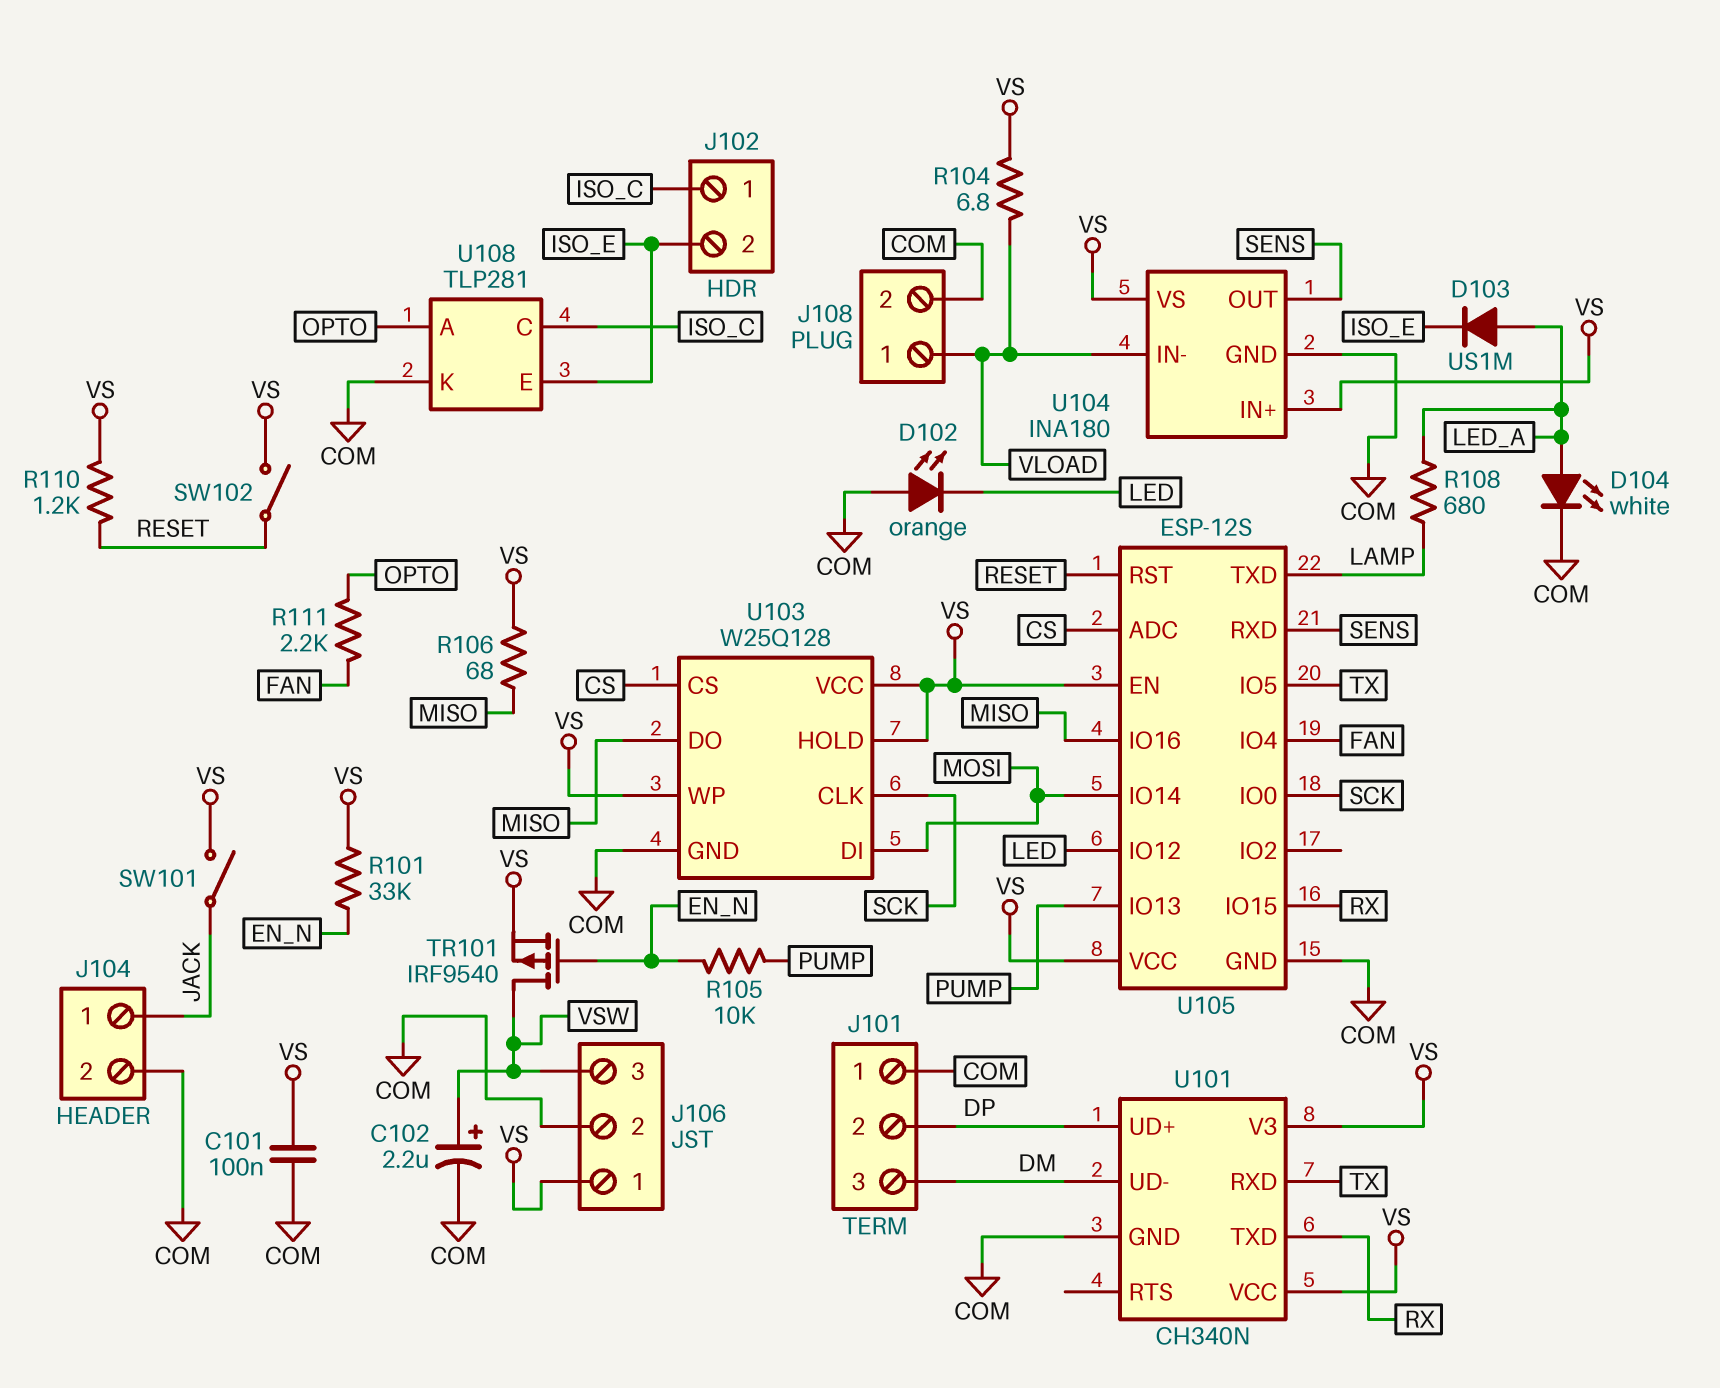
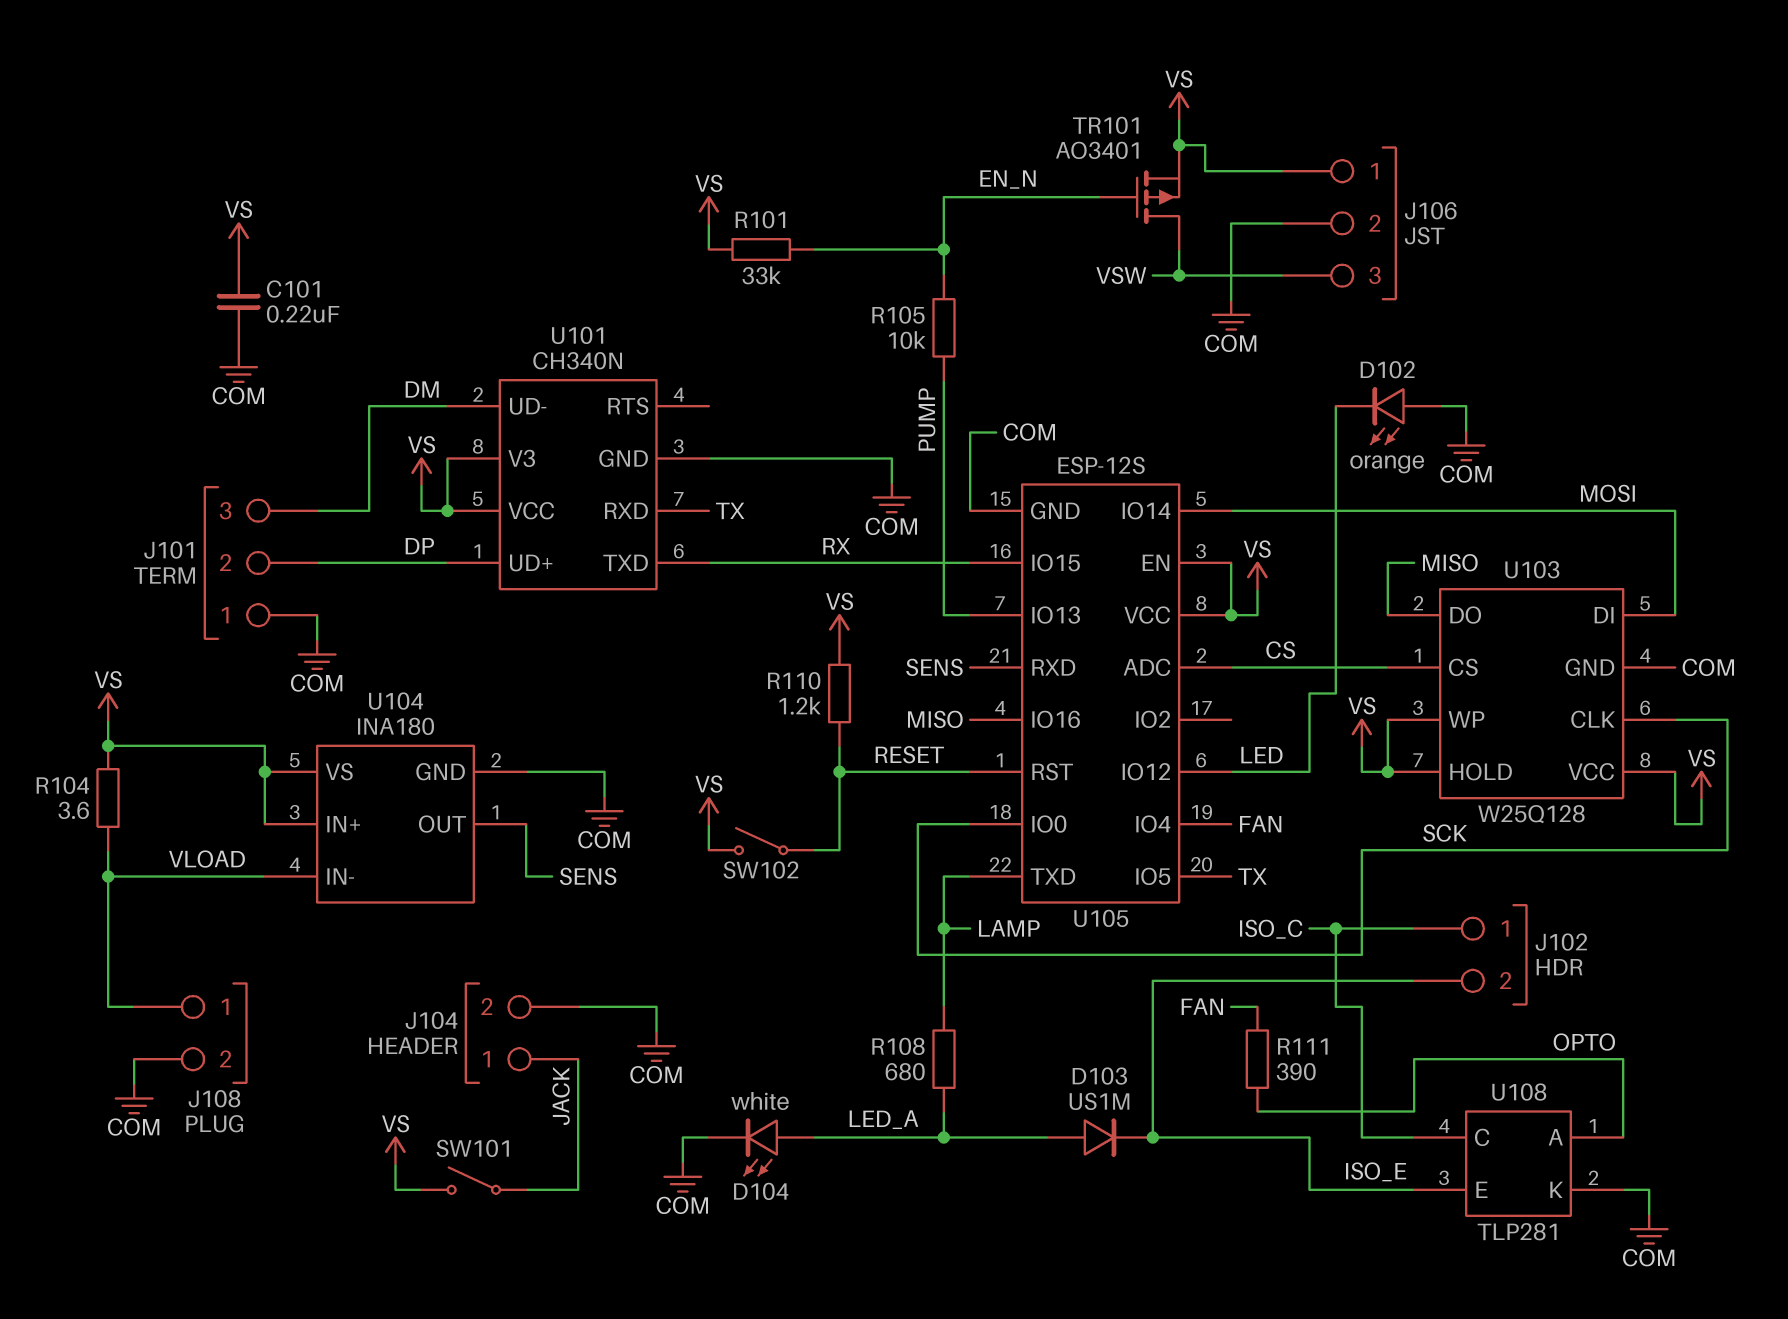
C101: 100nF (COM, VS) -> 220nF (COM, VS)
C102: 2.2uF (plus VSW, minus COM) -> none
R104: 6.8 (VLOAD, VS) -> 3.6 (VLOAD, VS)
R106: 68 (MISO, VS) -> none
R111: 2.2k (FAN, OPTO) -> 390 (FAN, OPTO)
TR101: PMOS IRF9540 (G EN_N, D VSW, S VS) -> PMOS AO3401 (G EN_N, D VSW, S VS)

